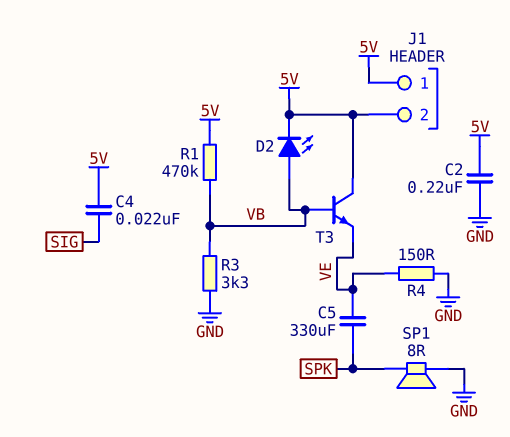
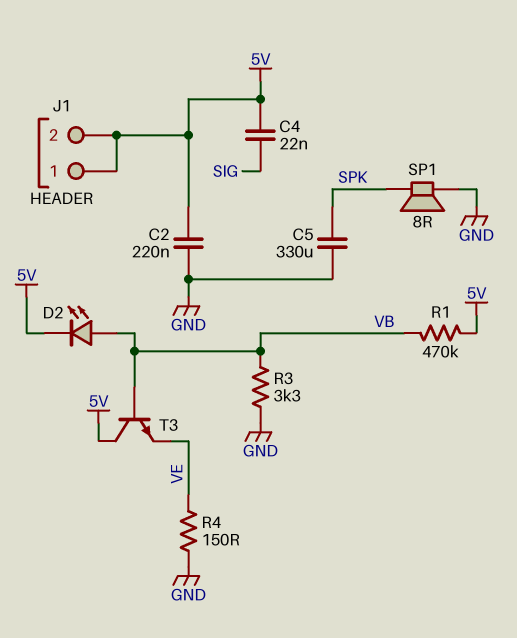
C5: 330uF (SPK, VE) -> 330uF (GND, SPK)

